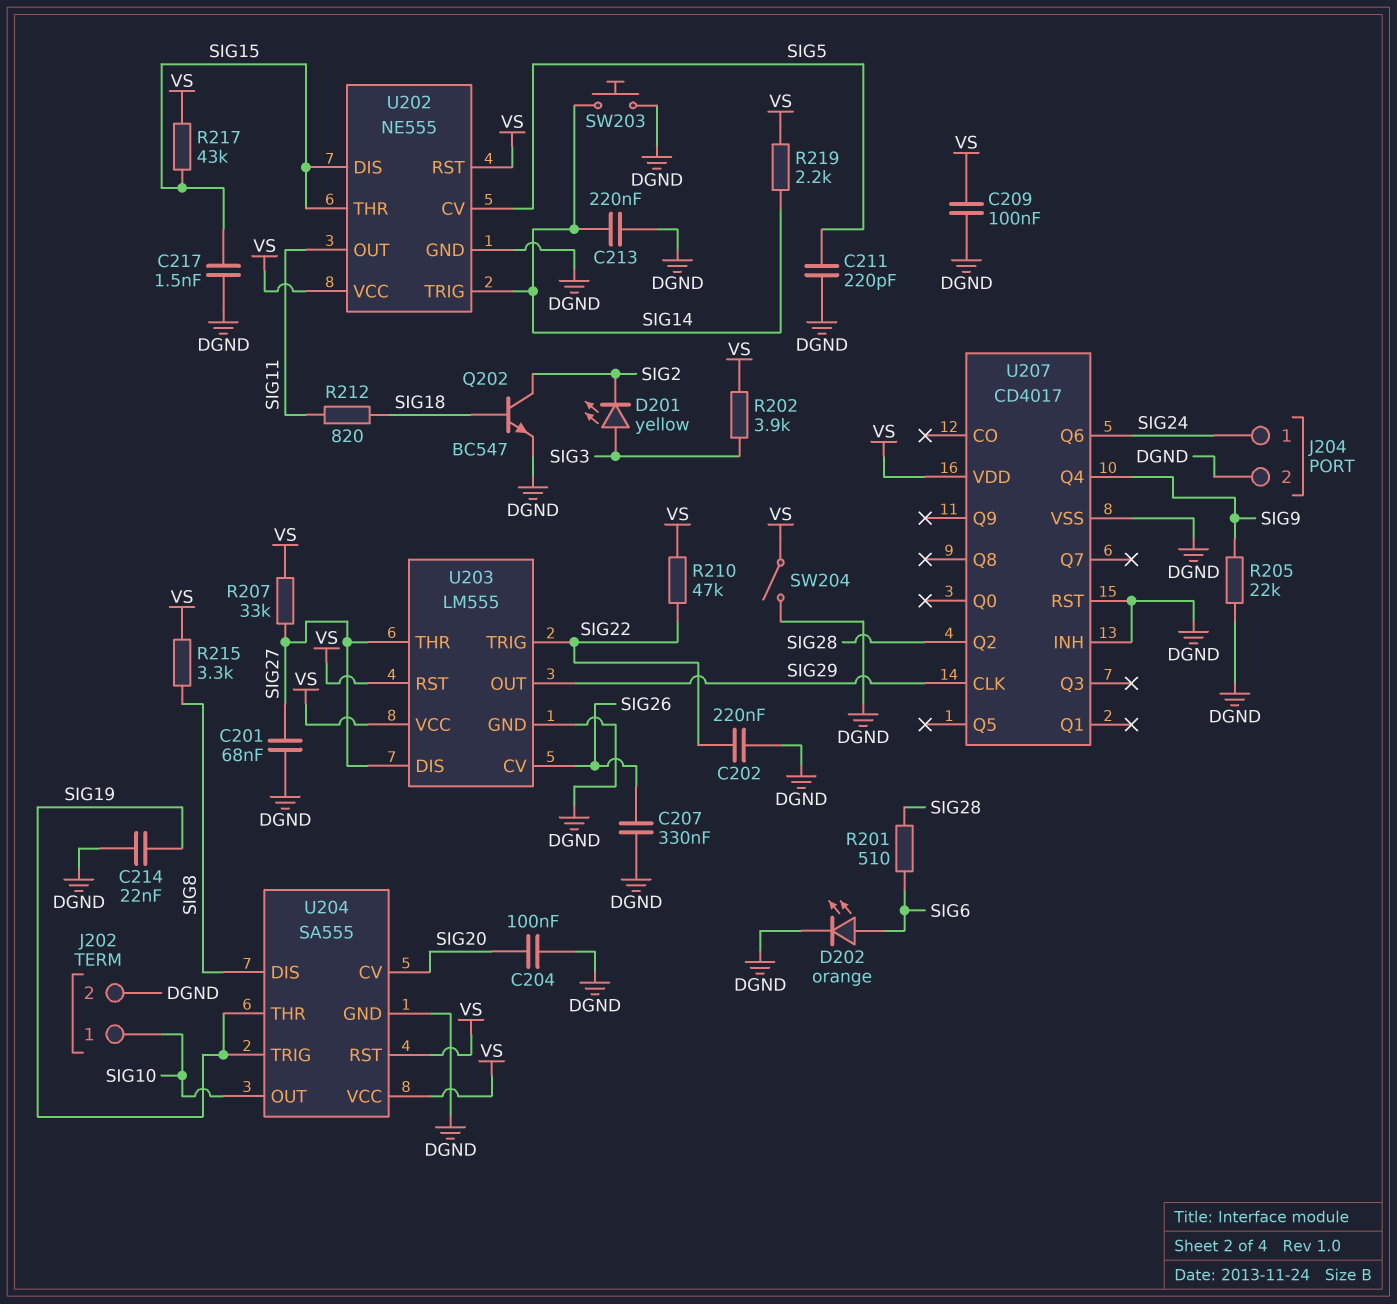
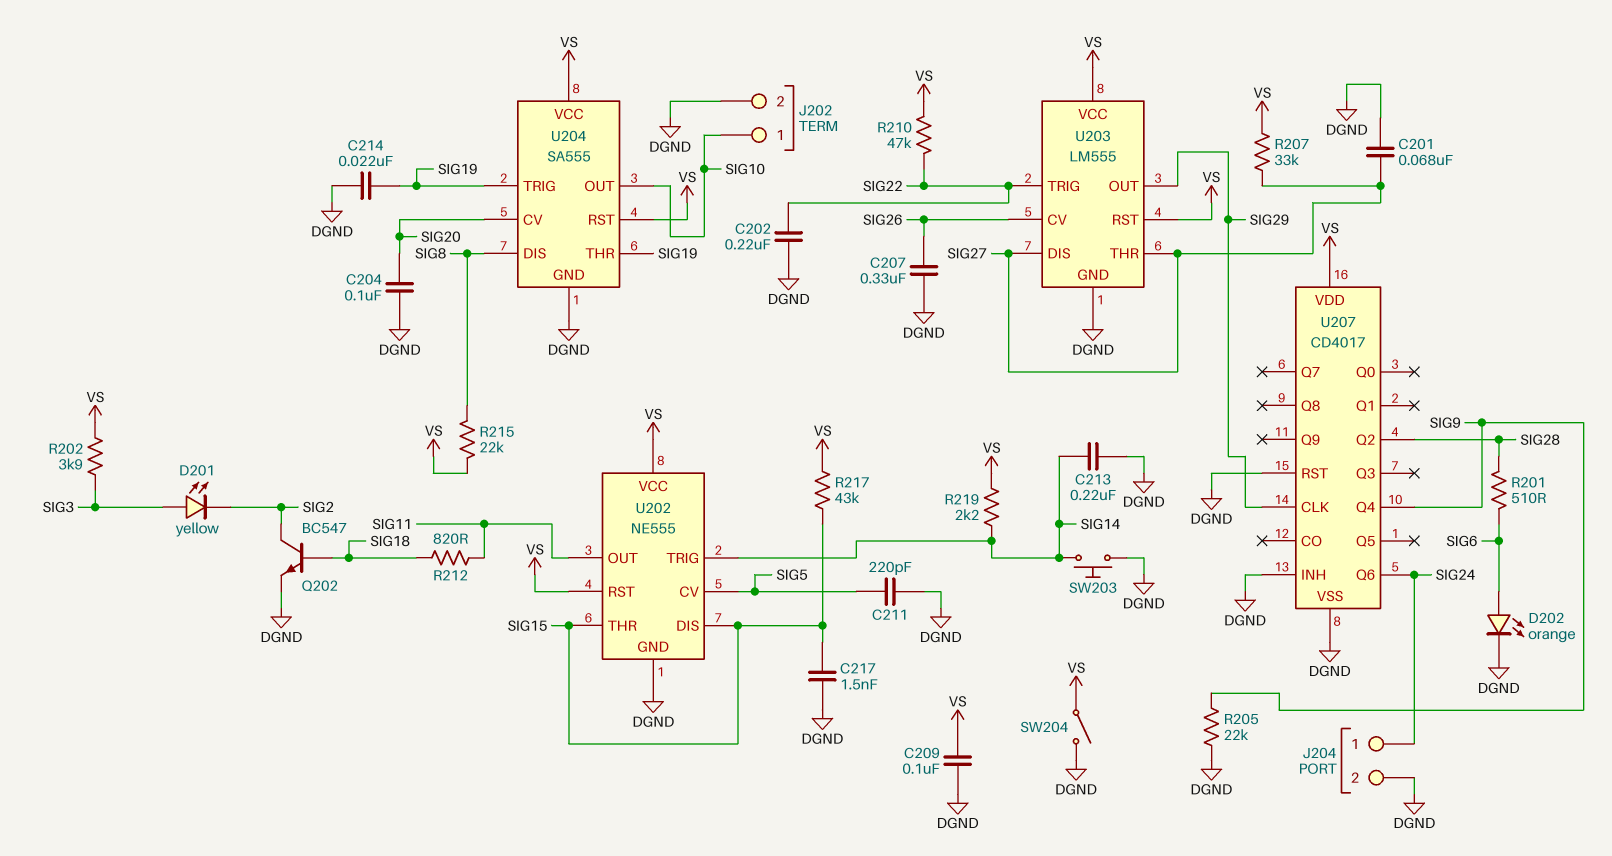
R215: 3.3k (SIG8, VS) -> 22k (SIG8, VS)

